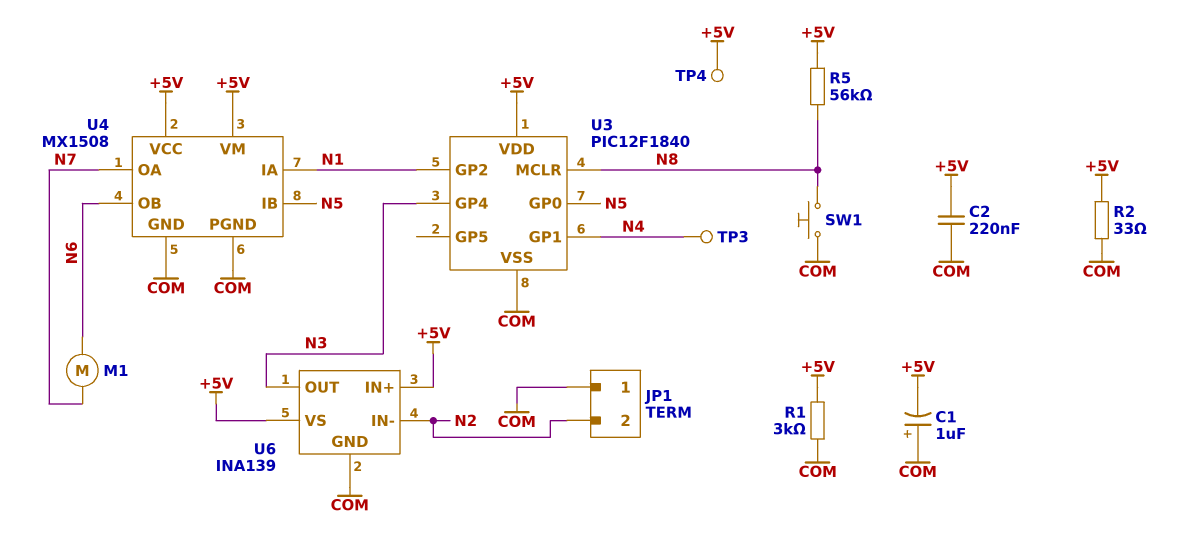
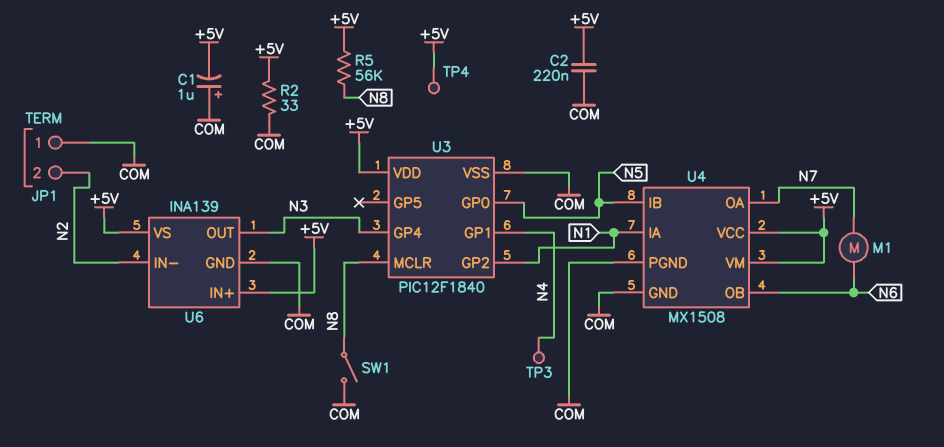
R1: 3k (+5V, COM) -> none
SW1: button (COM, N8) -> switch (COM, N8)

